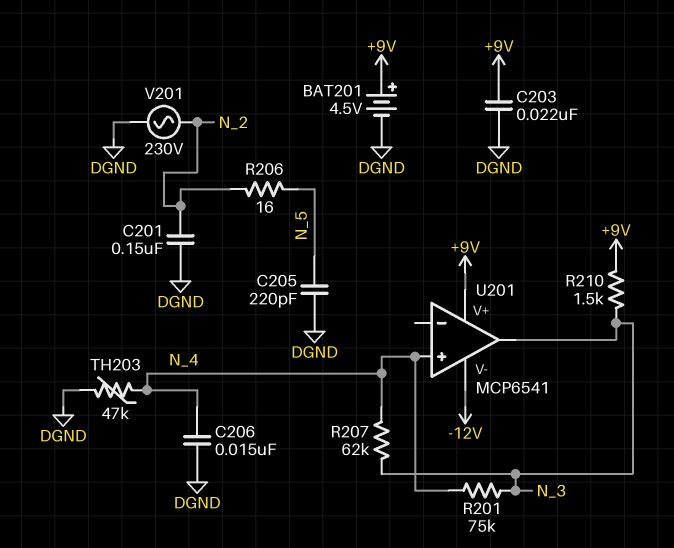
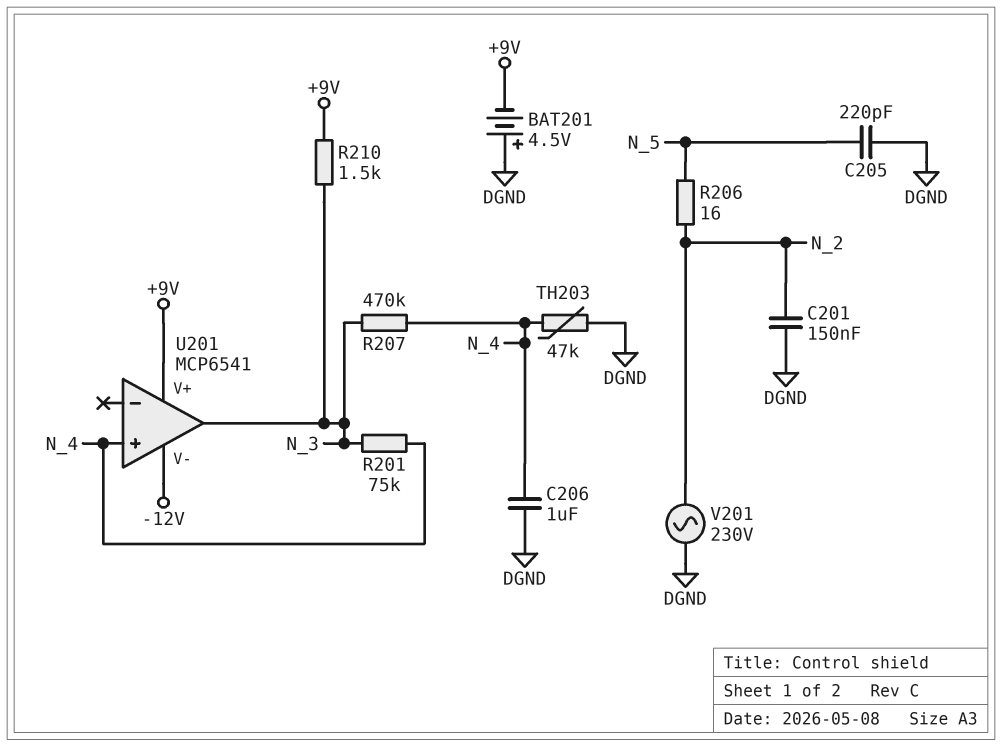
BAT201: 4.5V (plus +9V, minus DGND) -> 4.5V (plus DGND, minus +9V)
C203: 22nF (+9V, DGND) -> none
C206: 15nF (DGND, N_4) -> 1uF (DGND, N_4)
R207: 62k (N_3, N_4) -> 470k (N_3, N_4)

